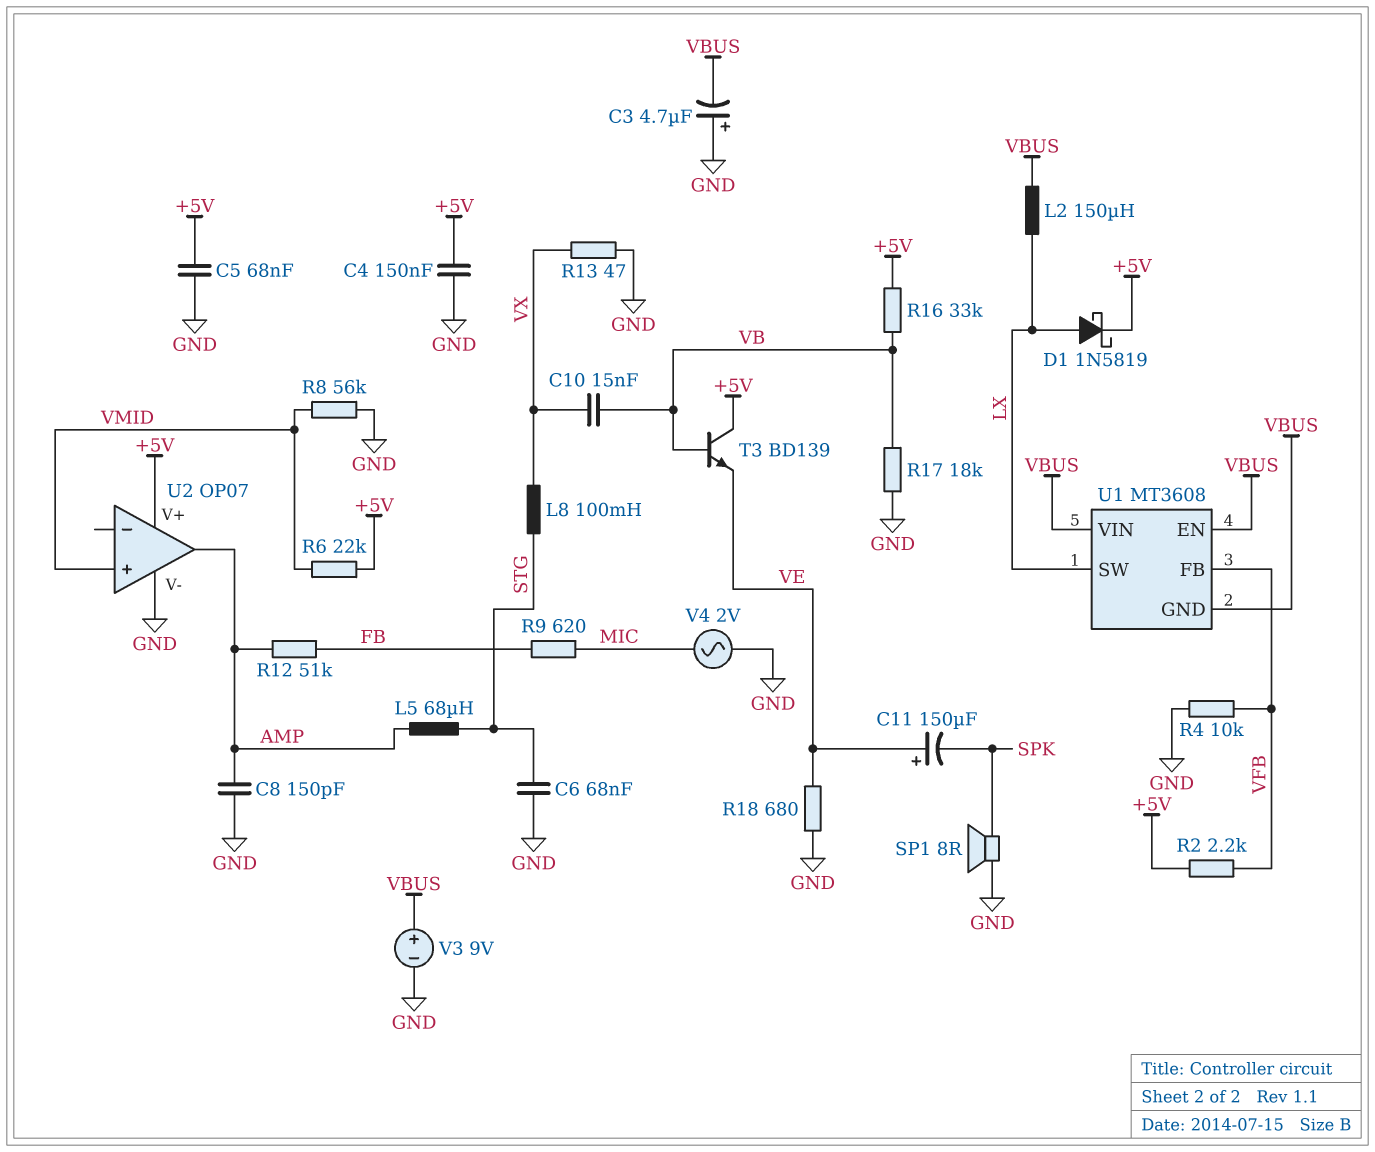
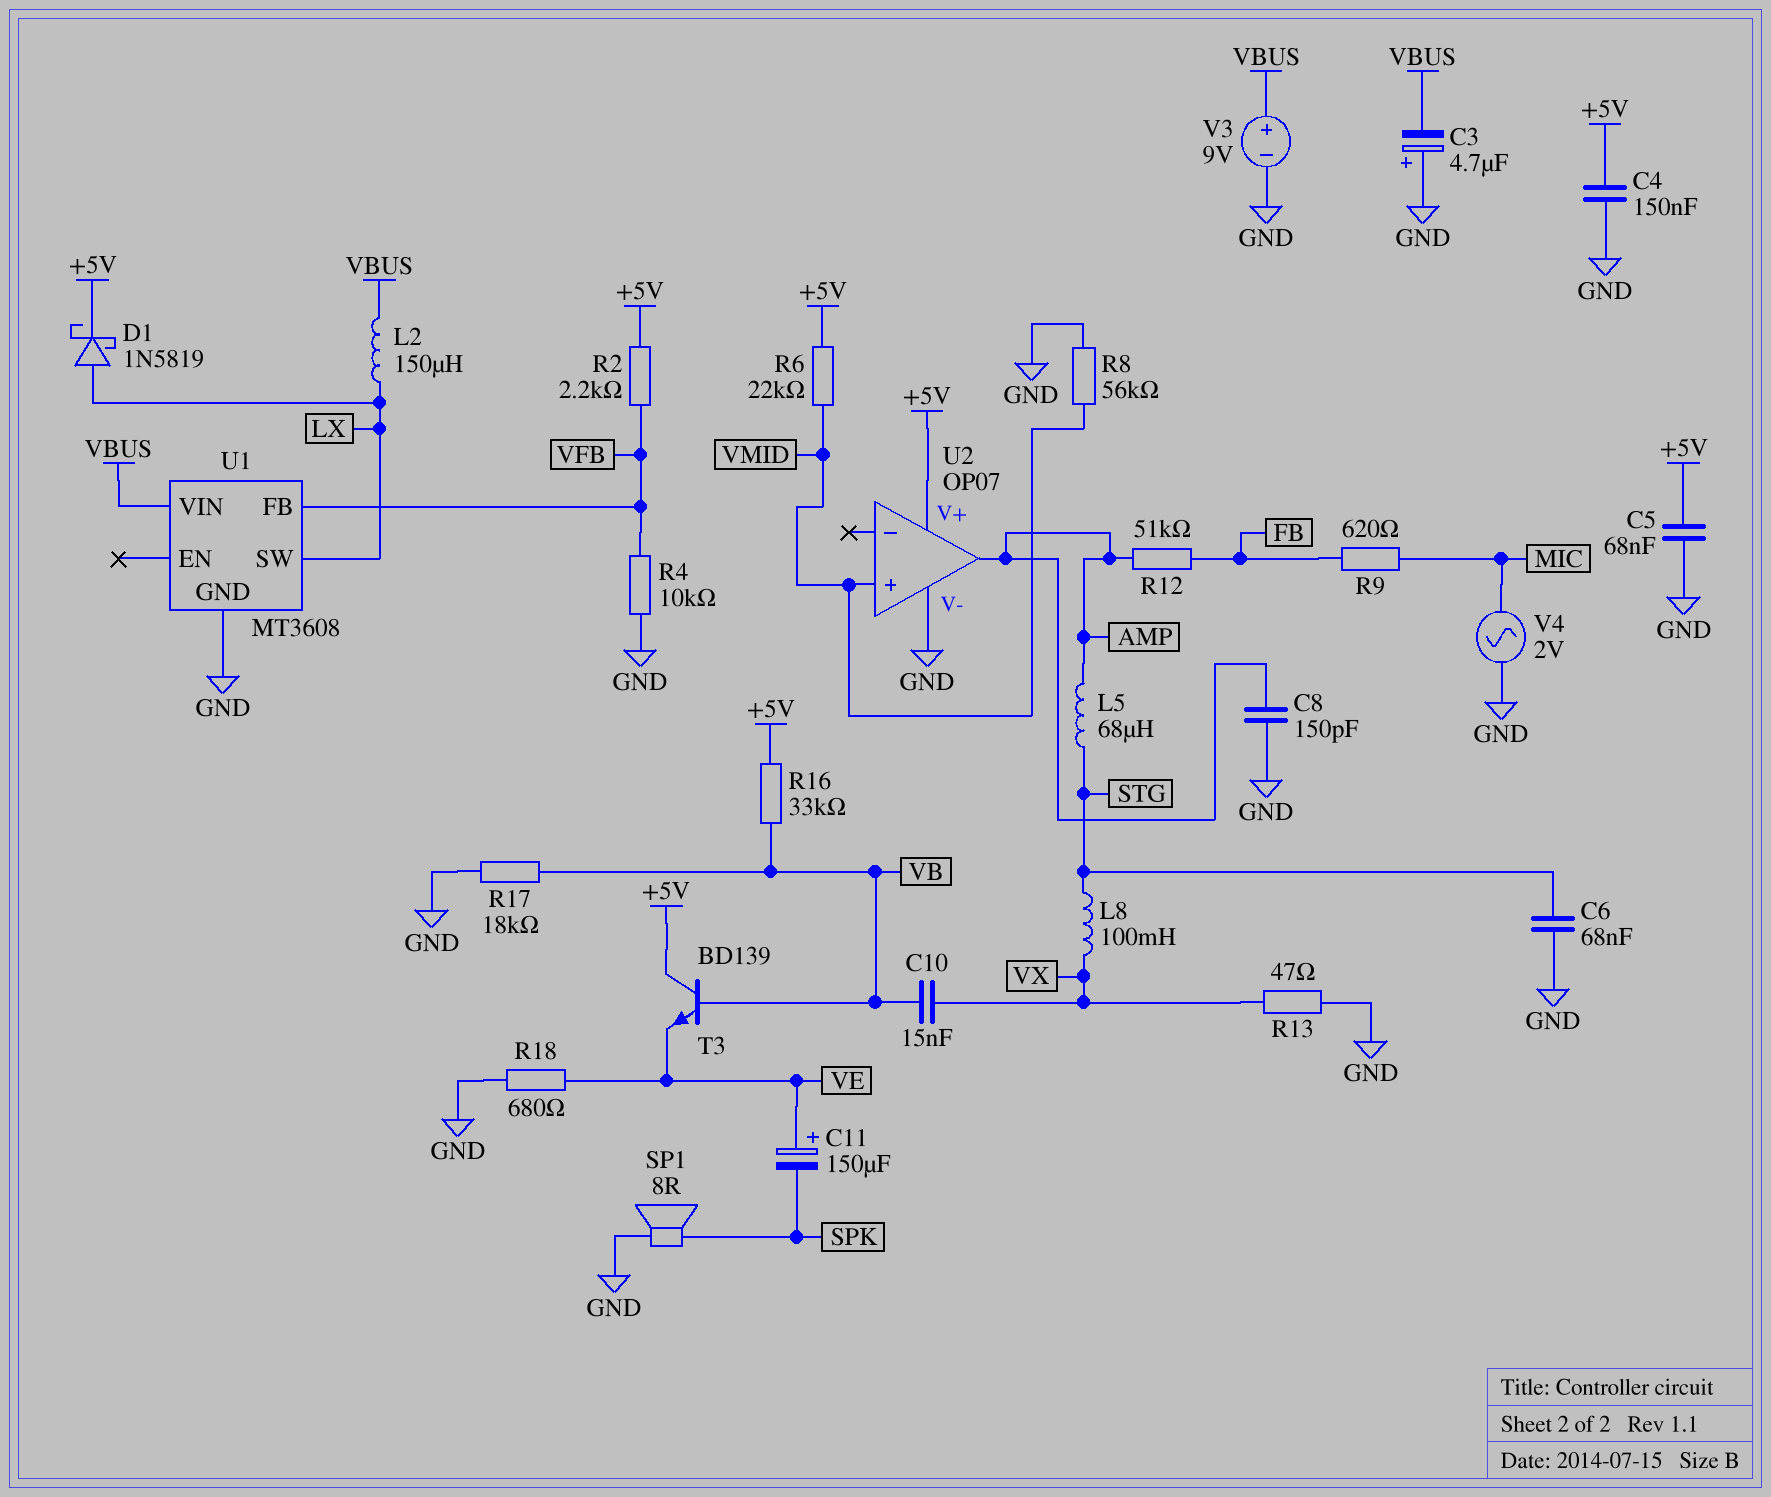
U1 pin EN: VBUS -> none
U1 pin GND: VBUS -> GND

